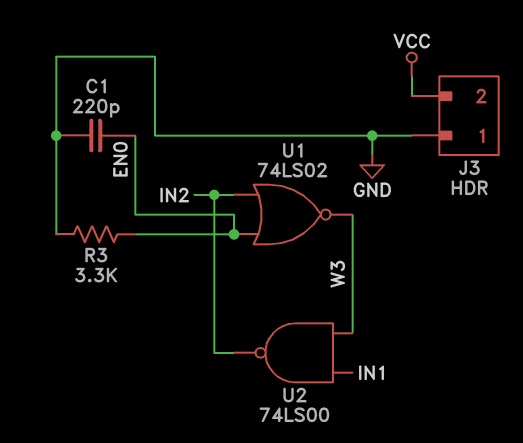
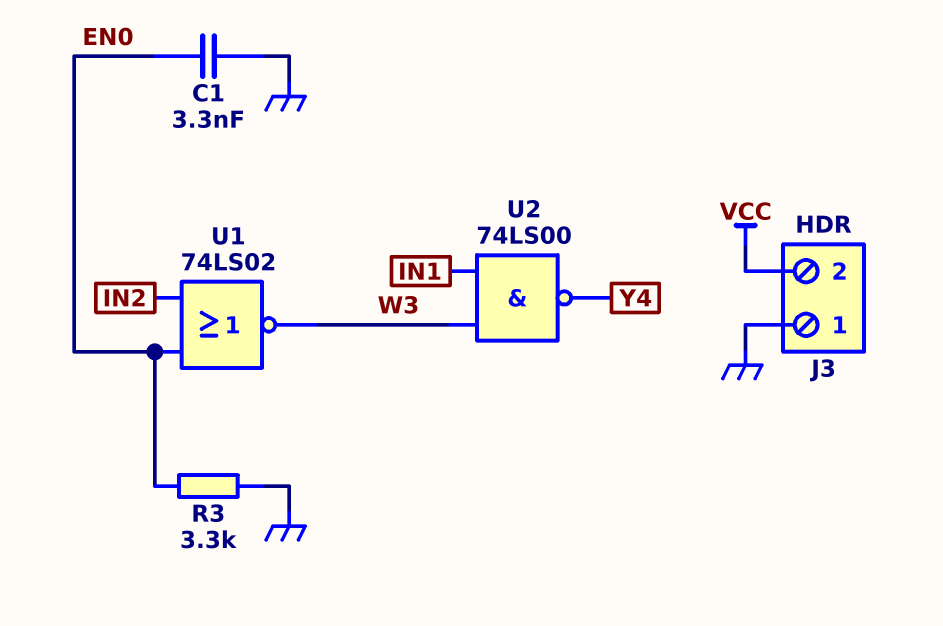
C1: 220pF (EN0, GND) -> 3.3nF (EN0, GND)
U2: NAND 74LS00 (in IN1, in W3, out IN2) -> NAND 74LS00 (in IN1, in W3, out Y4)

